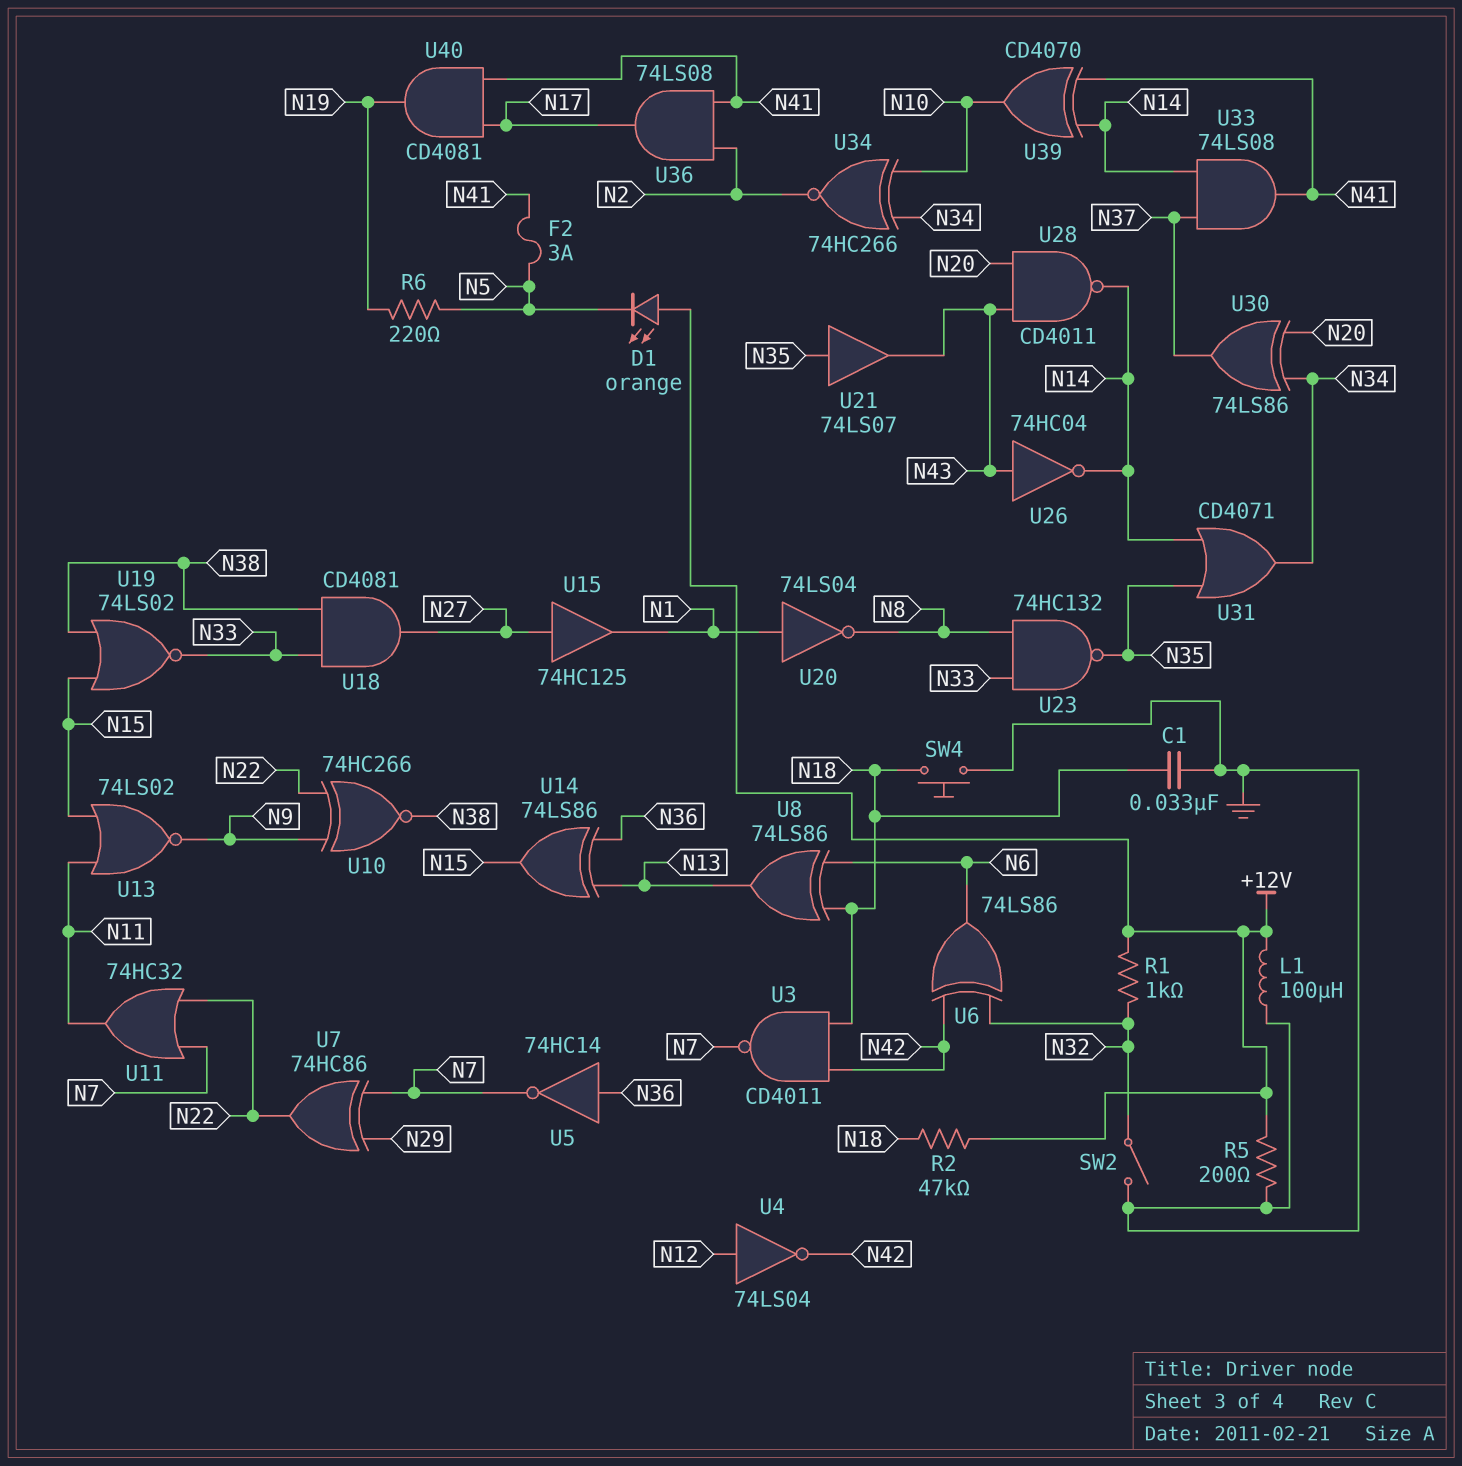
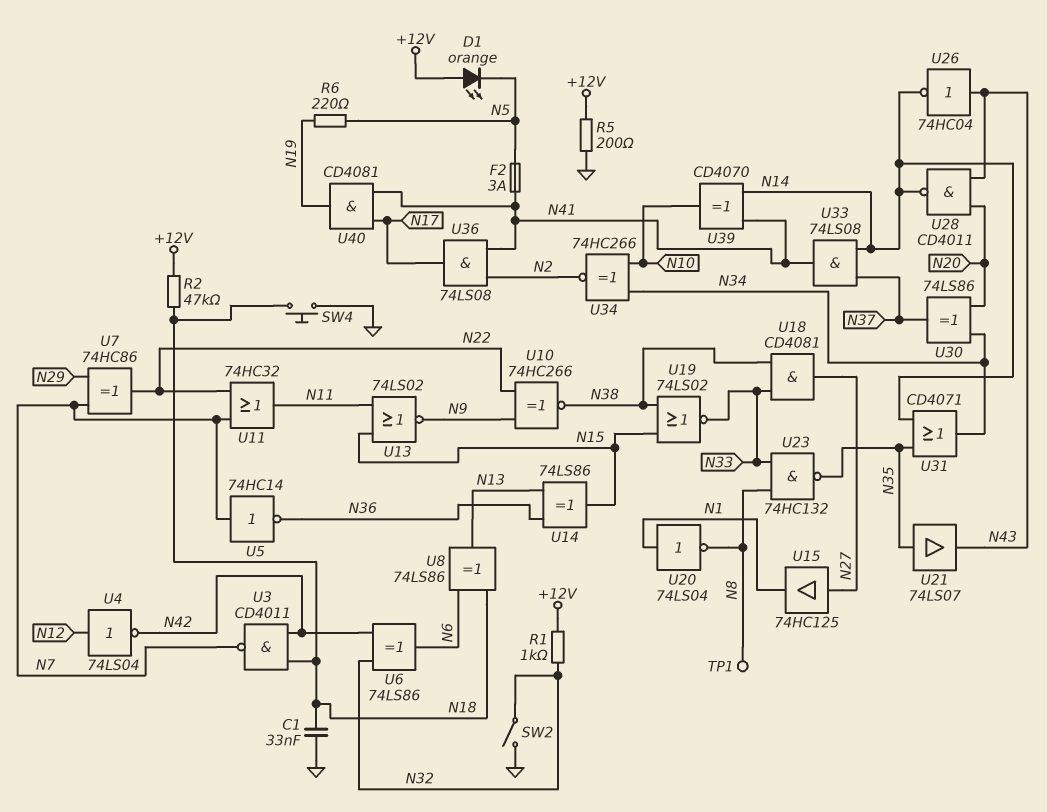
L1: 100uH (+12V, GND) -> none
TP1: none -> test point (N8)
U5: NOT 74HC14 (in N36, out N7) -> NOT 74HC14 (in N7, out N36)

